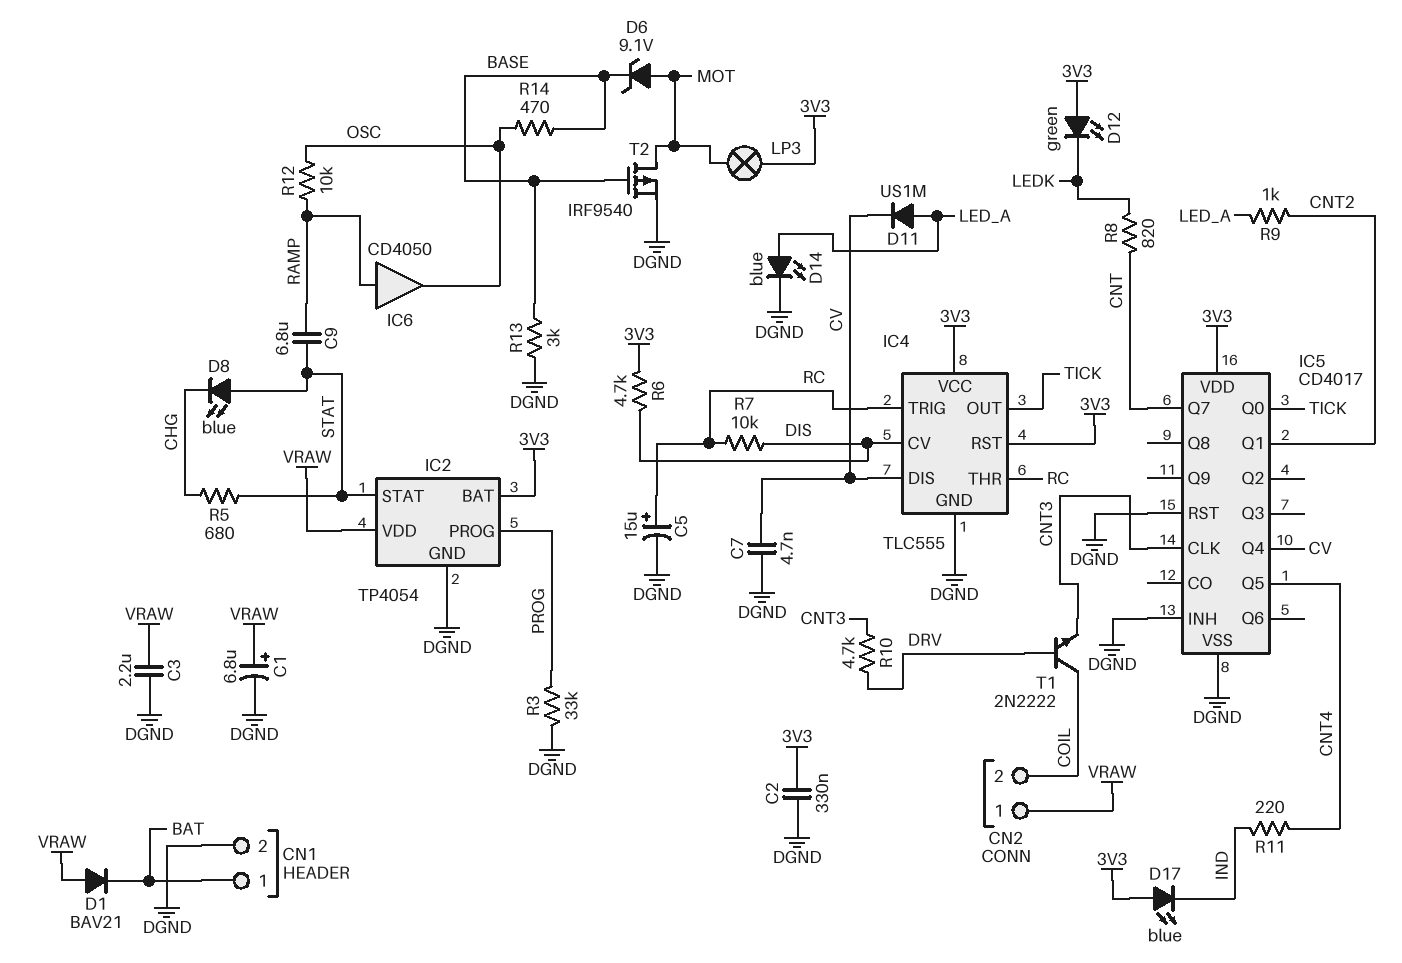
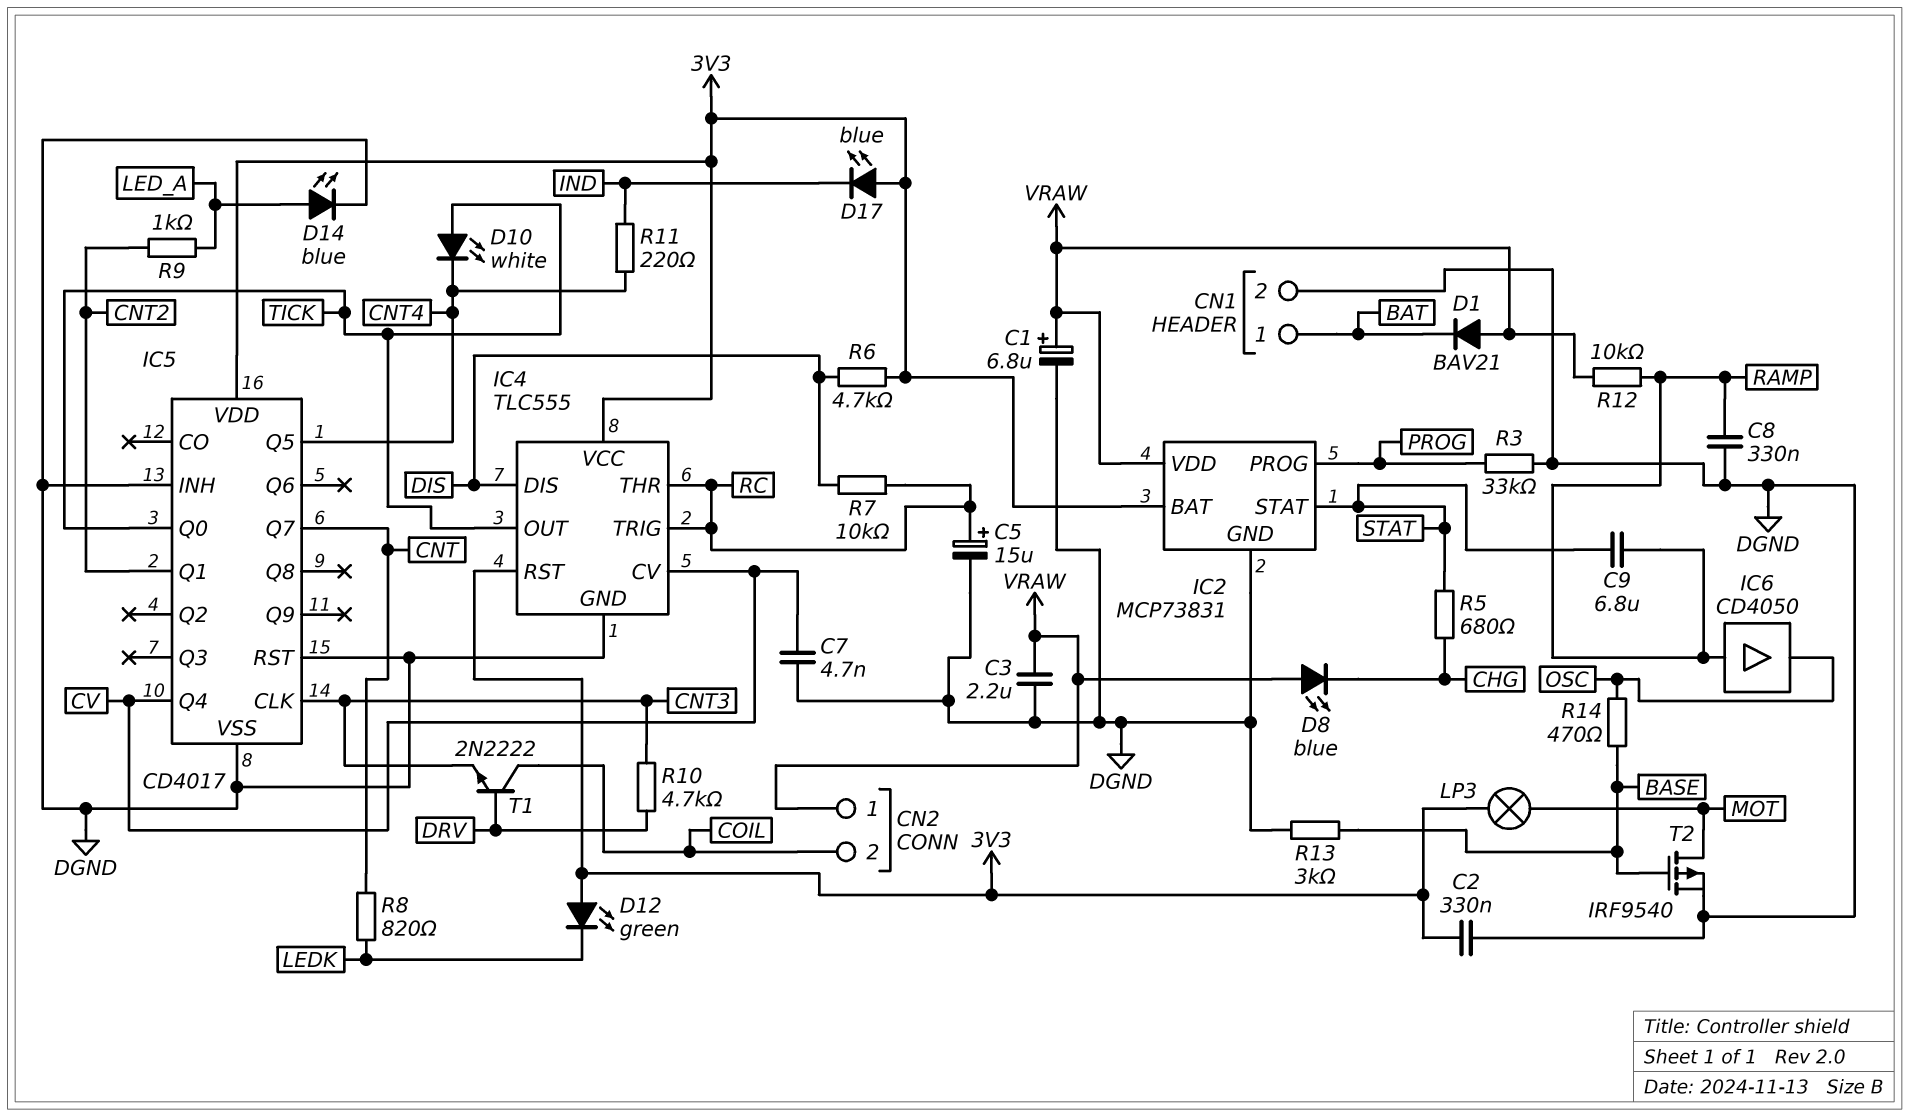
C8: none -> 330nF (DGND, RAMP)
D6: zener 9.1V (A MOT, K BASE) -> none
D8: LED blue (A STAT, K CHG) -> LED blue (A VRAW, K CHG)
D10: none -> LED white (A TICK, K CNT4)
D11: diode US1M (A LED_A, K CV) -> none
IC2: TP4054 -> MCP73831
IC4 pin CV: DIS -> CV
IC4 pin DIS: CV -> DIS
R12: 10k (OSC, RAMP) -> 10k (RAMP, VRAW)

